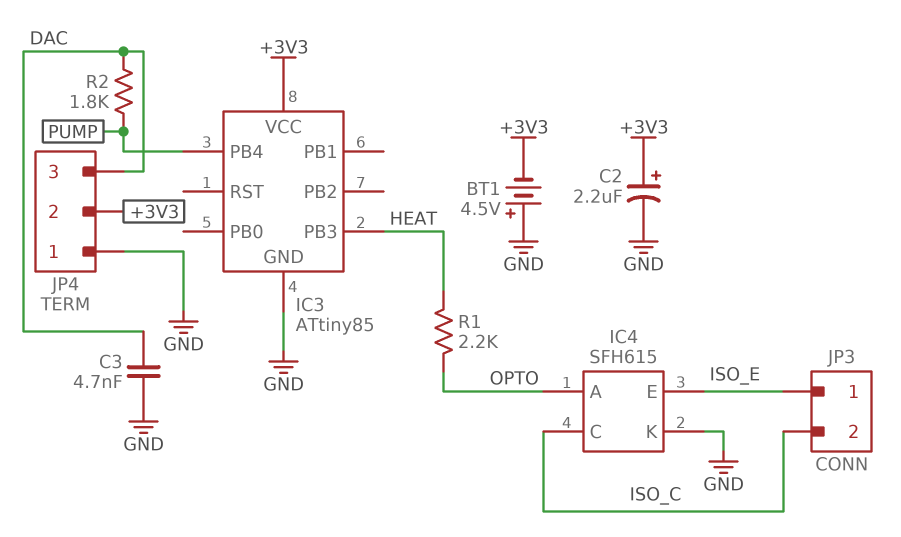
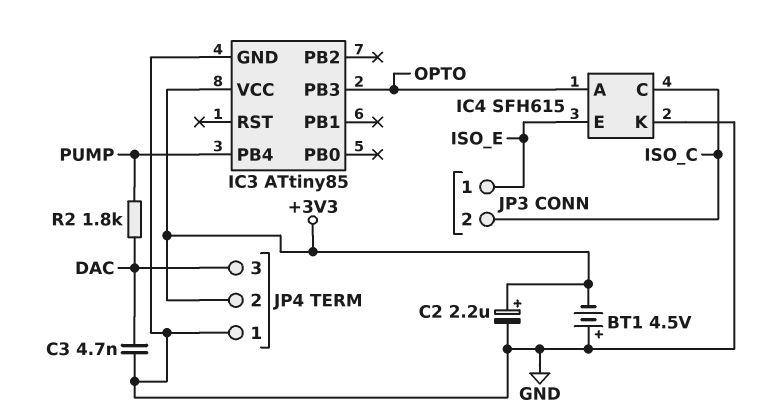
IC3 pin PB3: HEAT -> OPTO
R1: 2.2k (HEAT, OPTO) -> none

